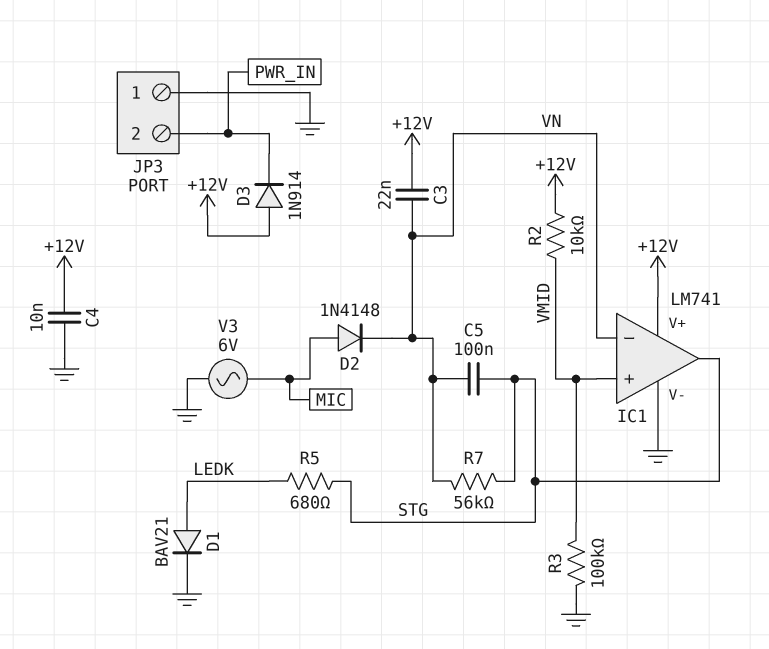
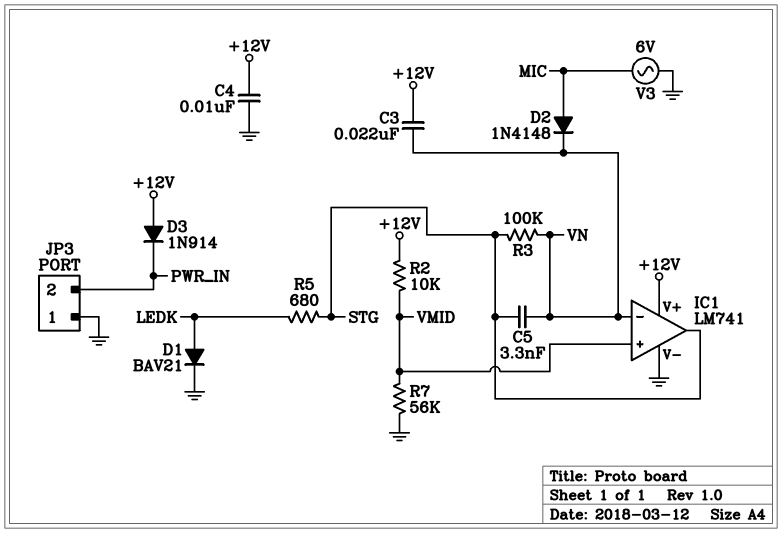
C5: 100nF (STG, VN) -> 3.3nF (STG, VN)
R3: 100k (GND, VMID) -> 100k (STG, VN)
R7: 56k (STG, VN) -> 56k (GND, VMID)

